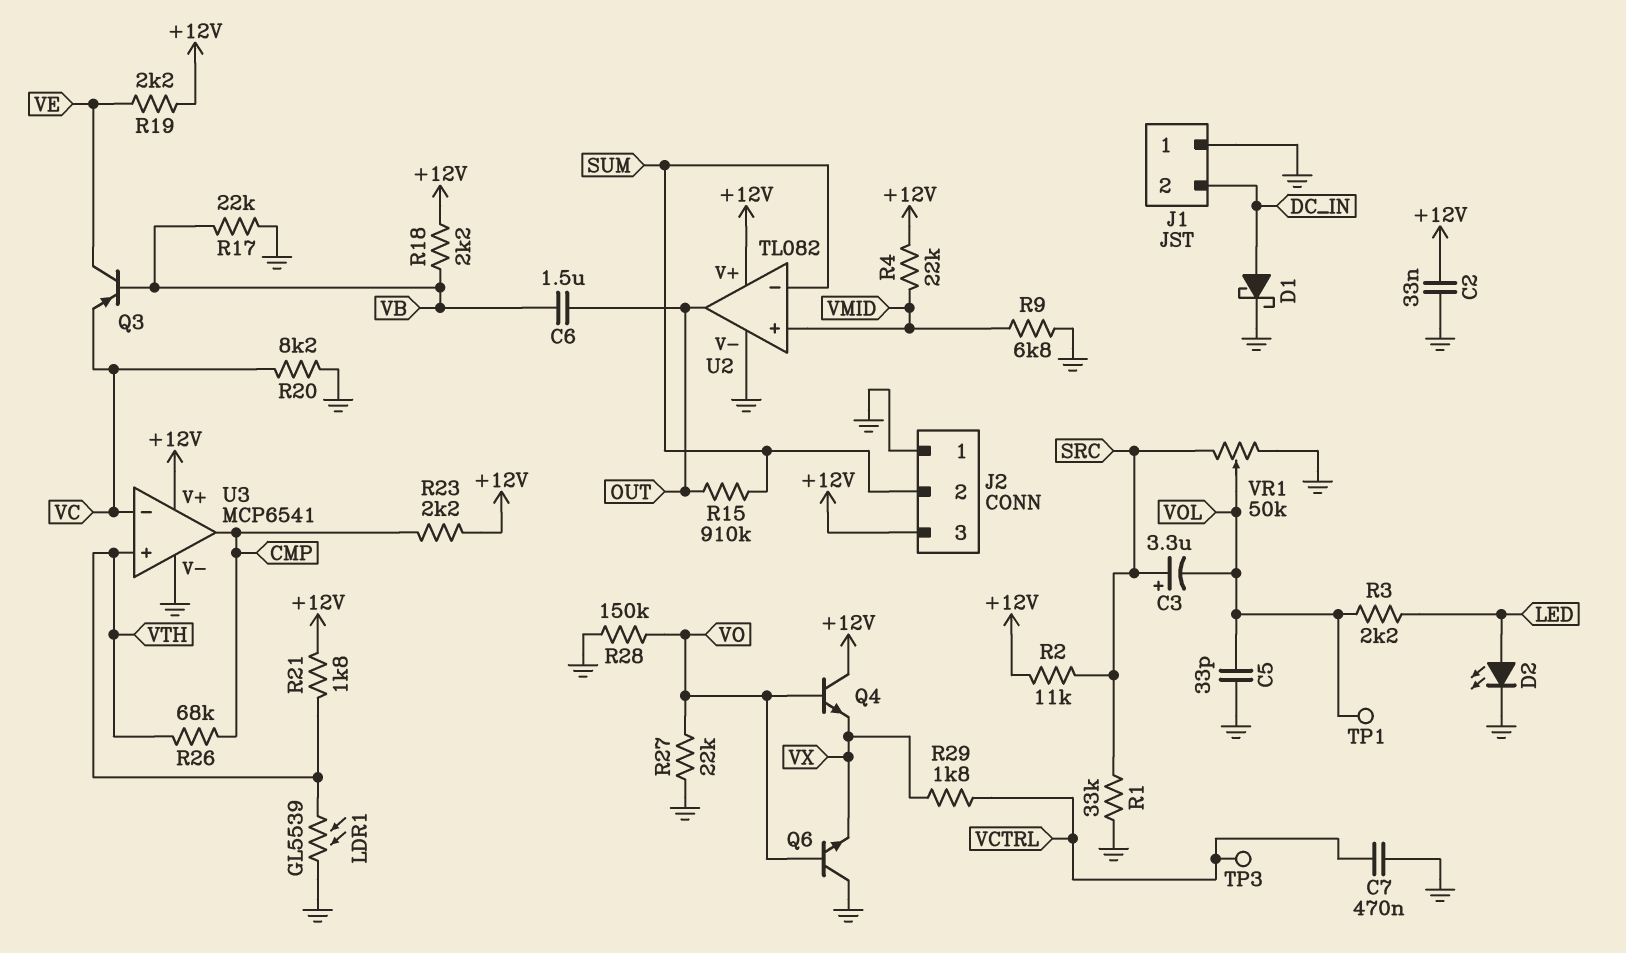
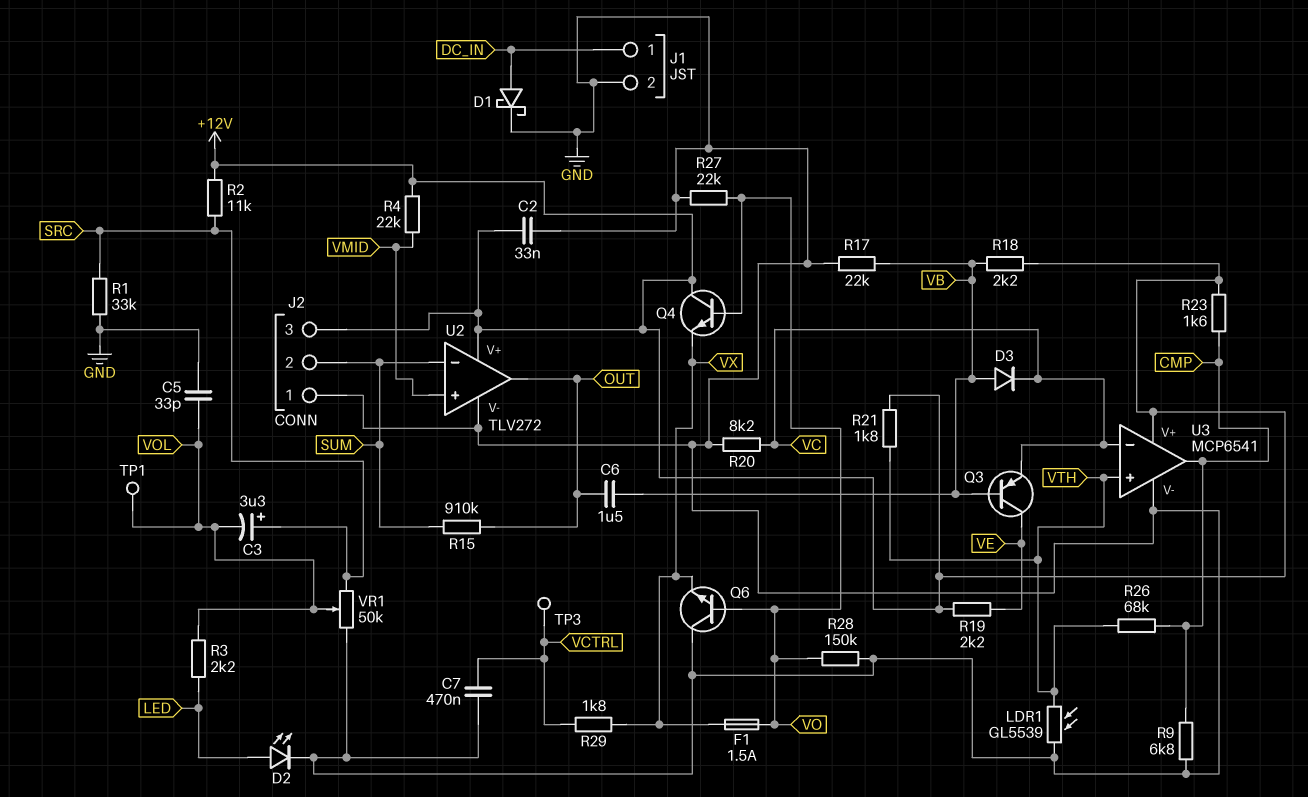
D3: none -> diode (A VB, K VC)
F1: none -> 1.5A (VO, VX)
J1 pin 1: GND -> DC_IN
J1 pin 2: DC_IN -> GND
R9: 6.8k (GND, VMID) -> 6.8k (CMP, GND)
R23: 2.2k (+12V, CMP) -> 1.6k (+12V, CMP)
U2: TL082 -> TLV272

